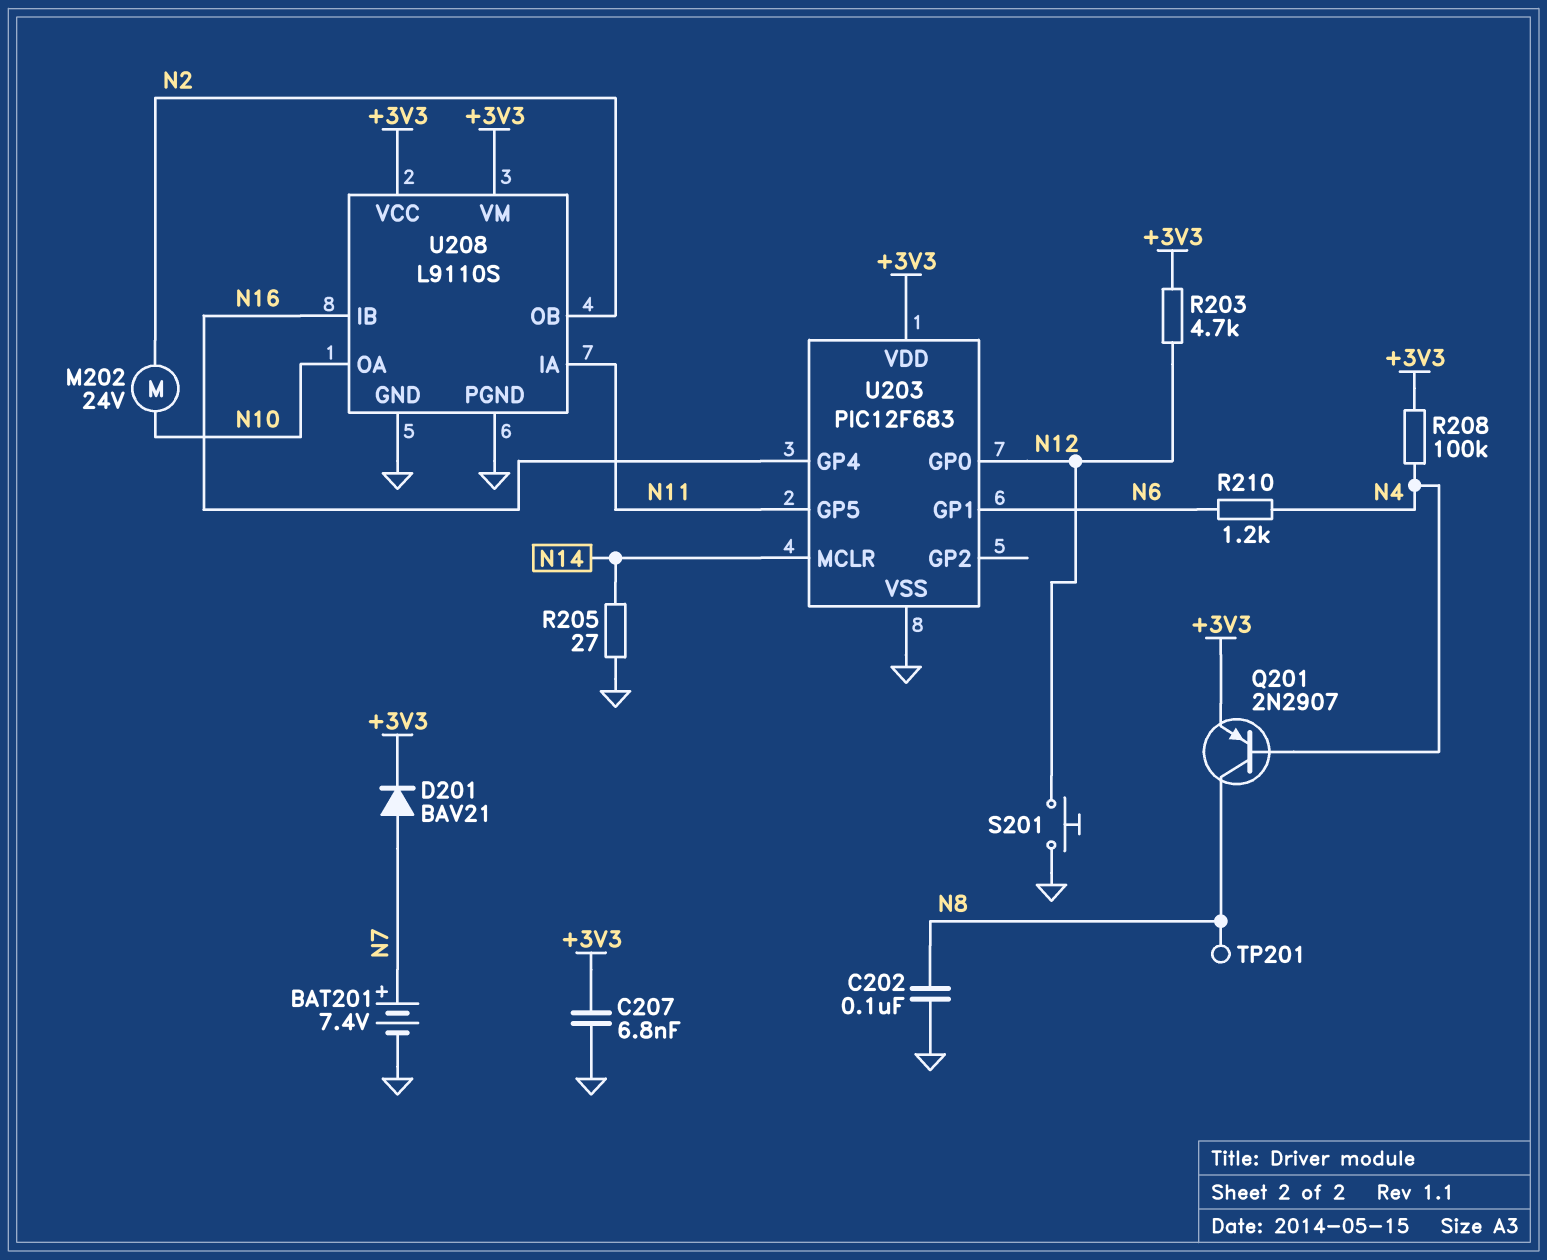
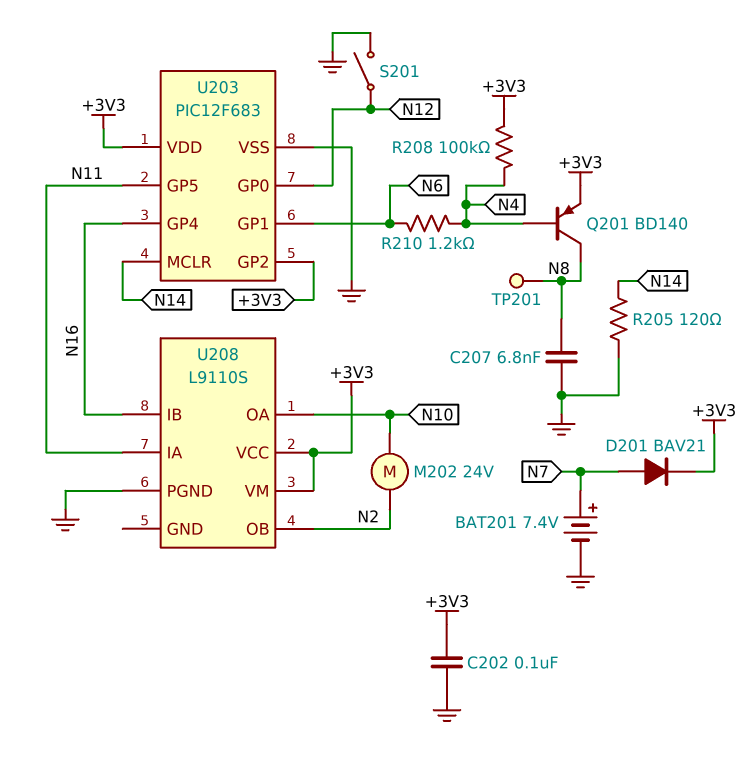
C202: 100nF (GND, N8) -> 100nF (+3V3, GND)
C207: 6.8nF (+3V3, GND) -> 6.8nF (GND, N8)
Q201: PNP 2N2907 (B N4, C N8, E +3V3) -> PNP BD140 (B N4, C N8, E +3V3)
R203: 4.7k (+3V3, N12) -> none
R205: 27 (GND, N14) -> 120 (GND, N14)
S201: button (GND, N12) -> switch (GND, N12)
U203 pin GP2: none -> +3V3
U208 pin GND: GND -> none

